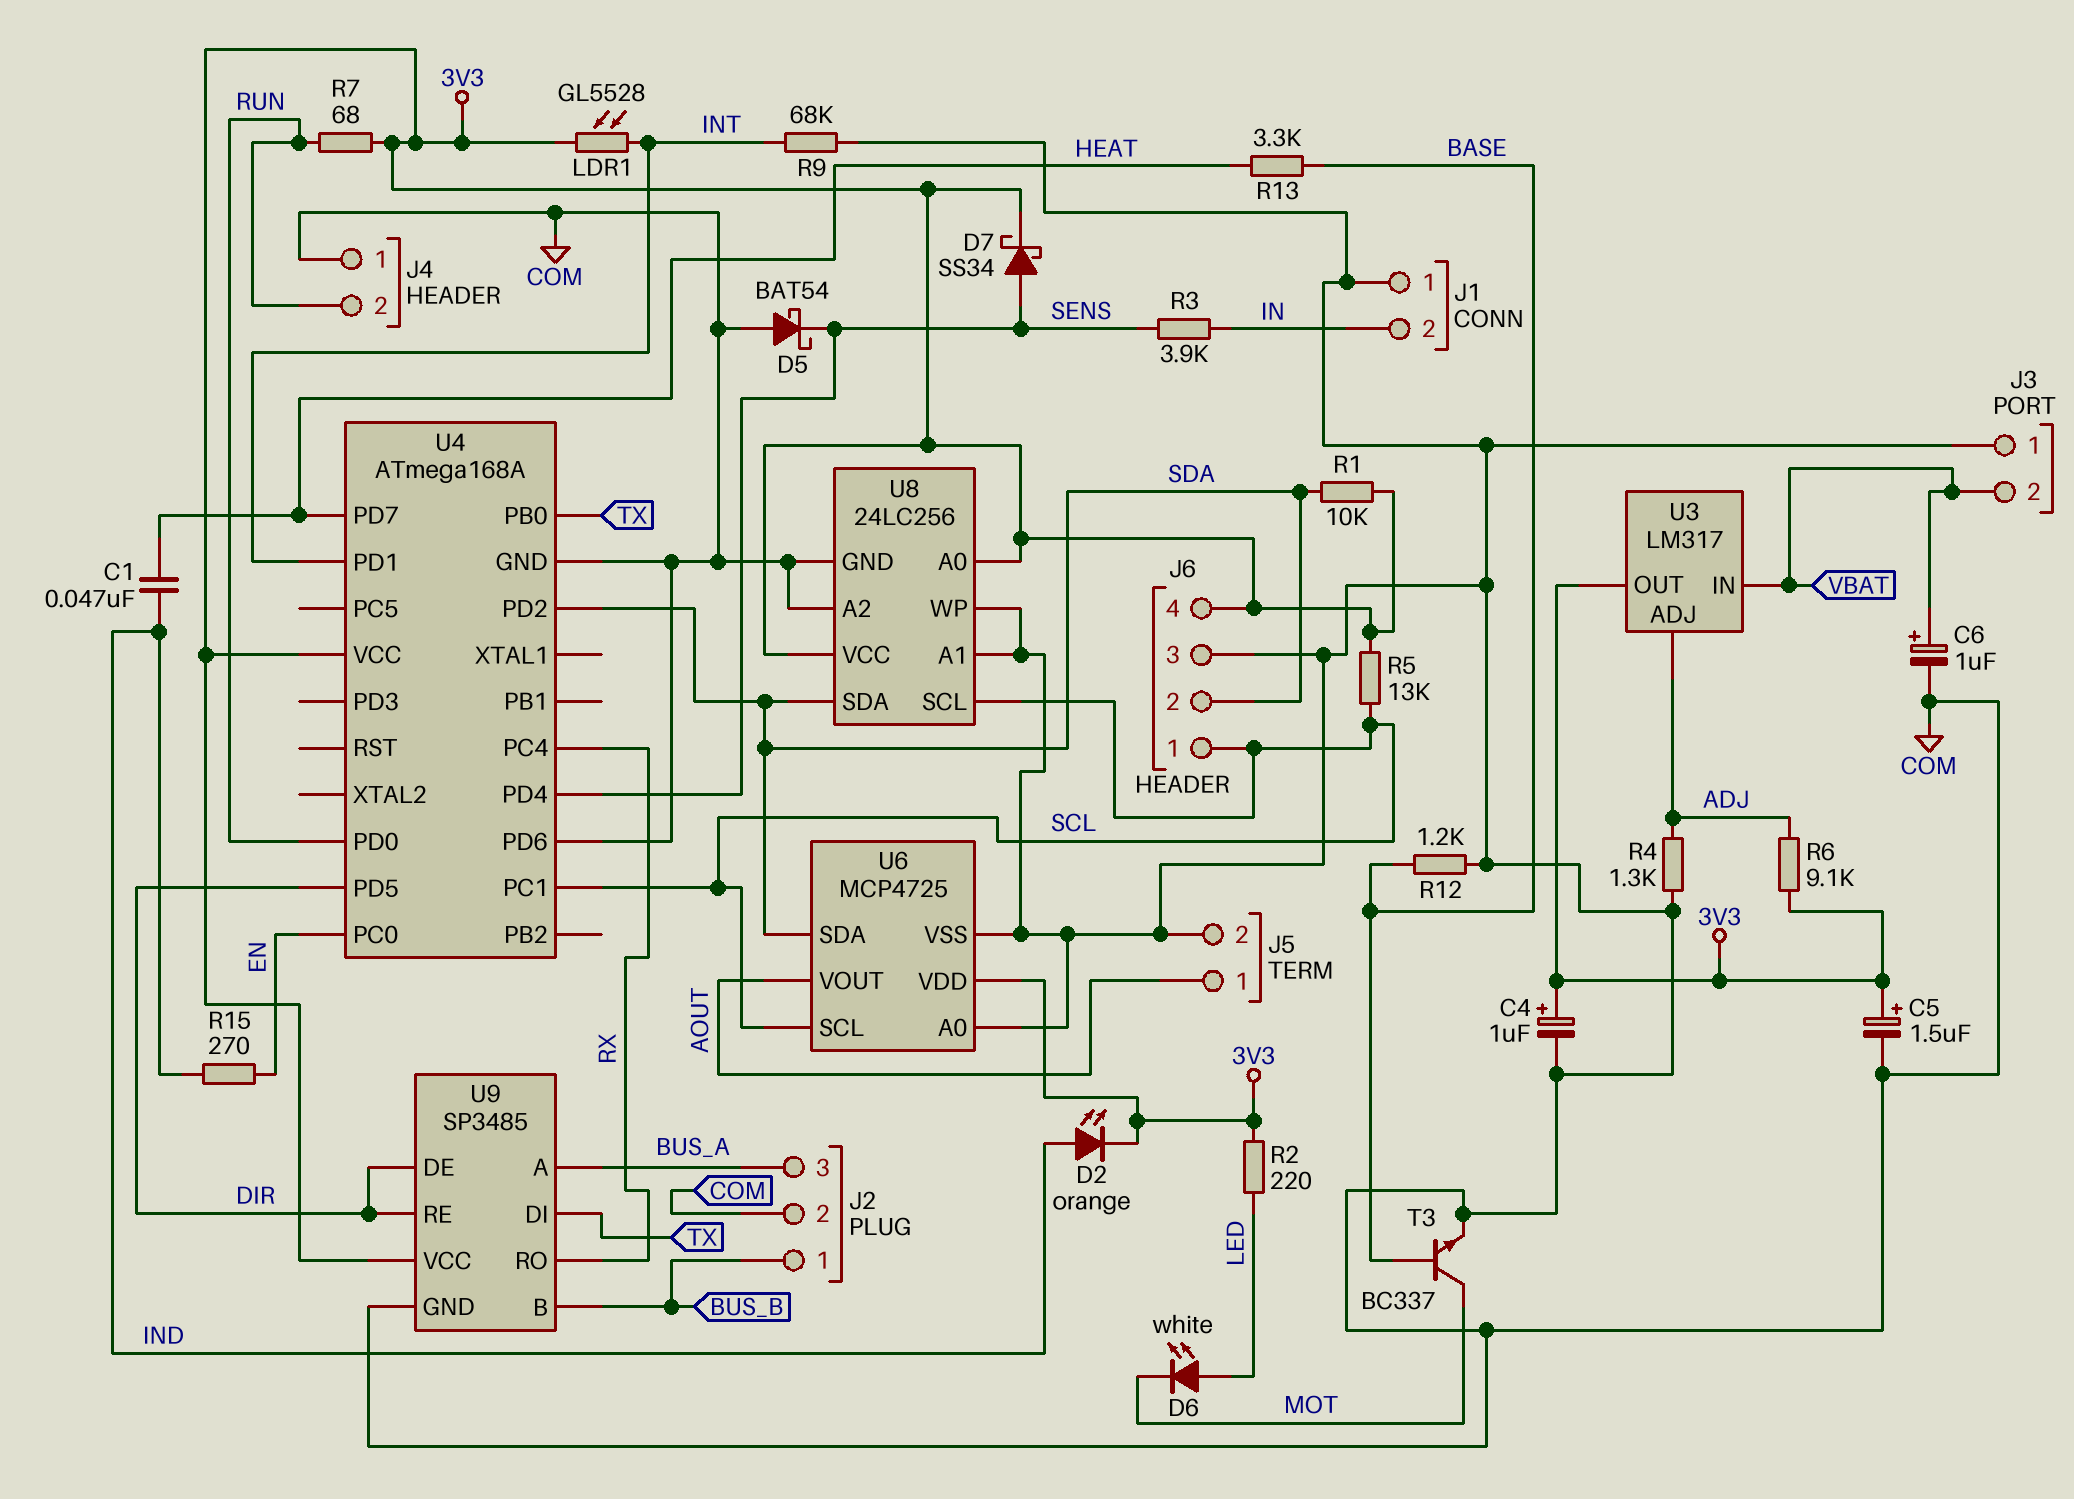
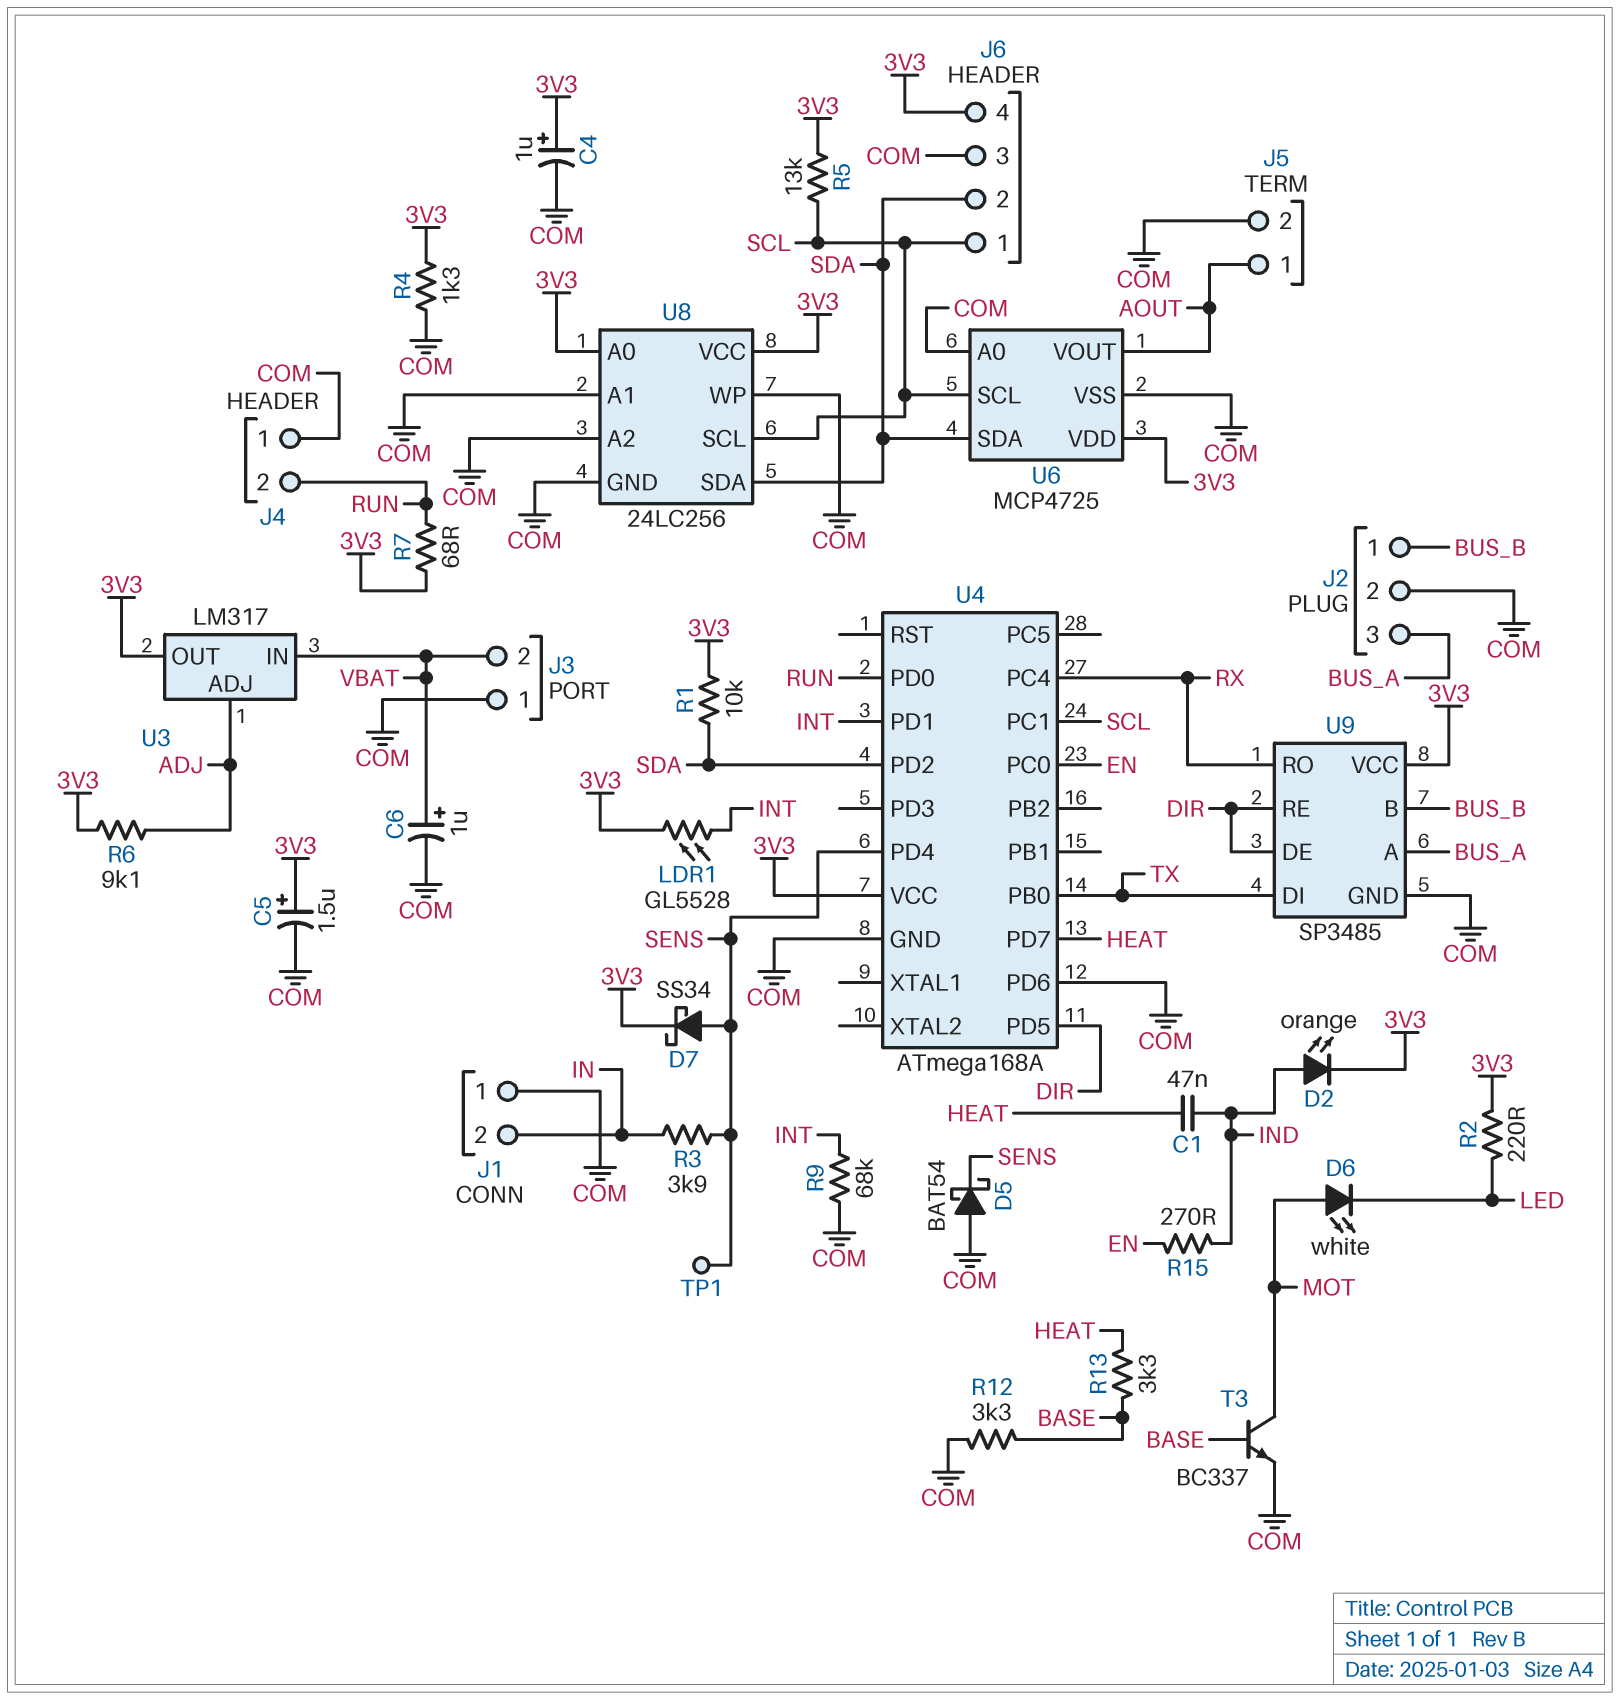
D6: LED white (A LED, K MOT) -> LED white (A MOT, K LED)
R4: 1.3k (ADJ, COM) -> 1.3k (3V3, COM)
R12: 1.2k (BASE, COM) -> 3.3k (BASE, COM)
TP1: none -> test point (SENS)

